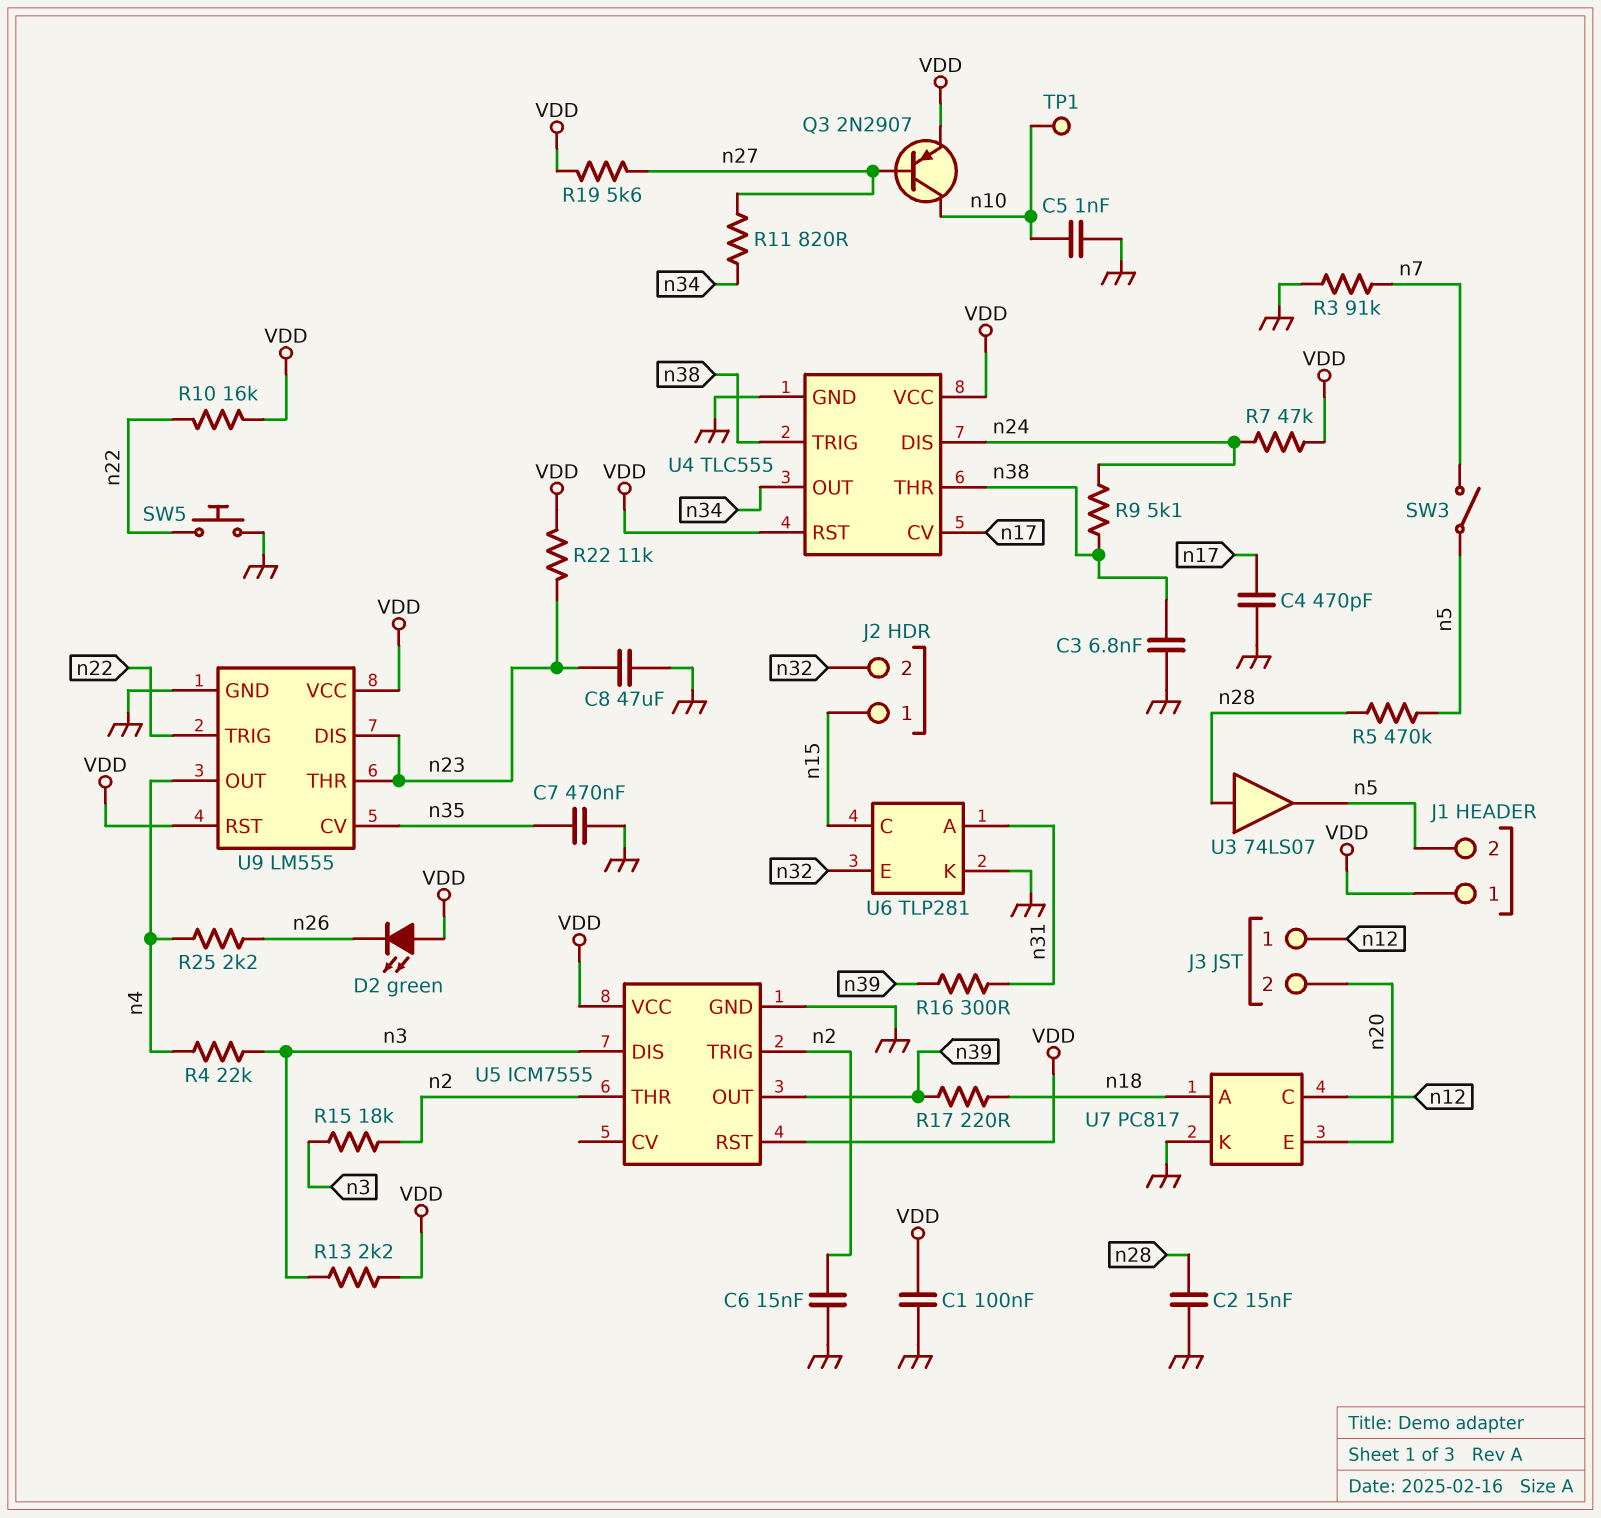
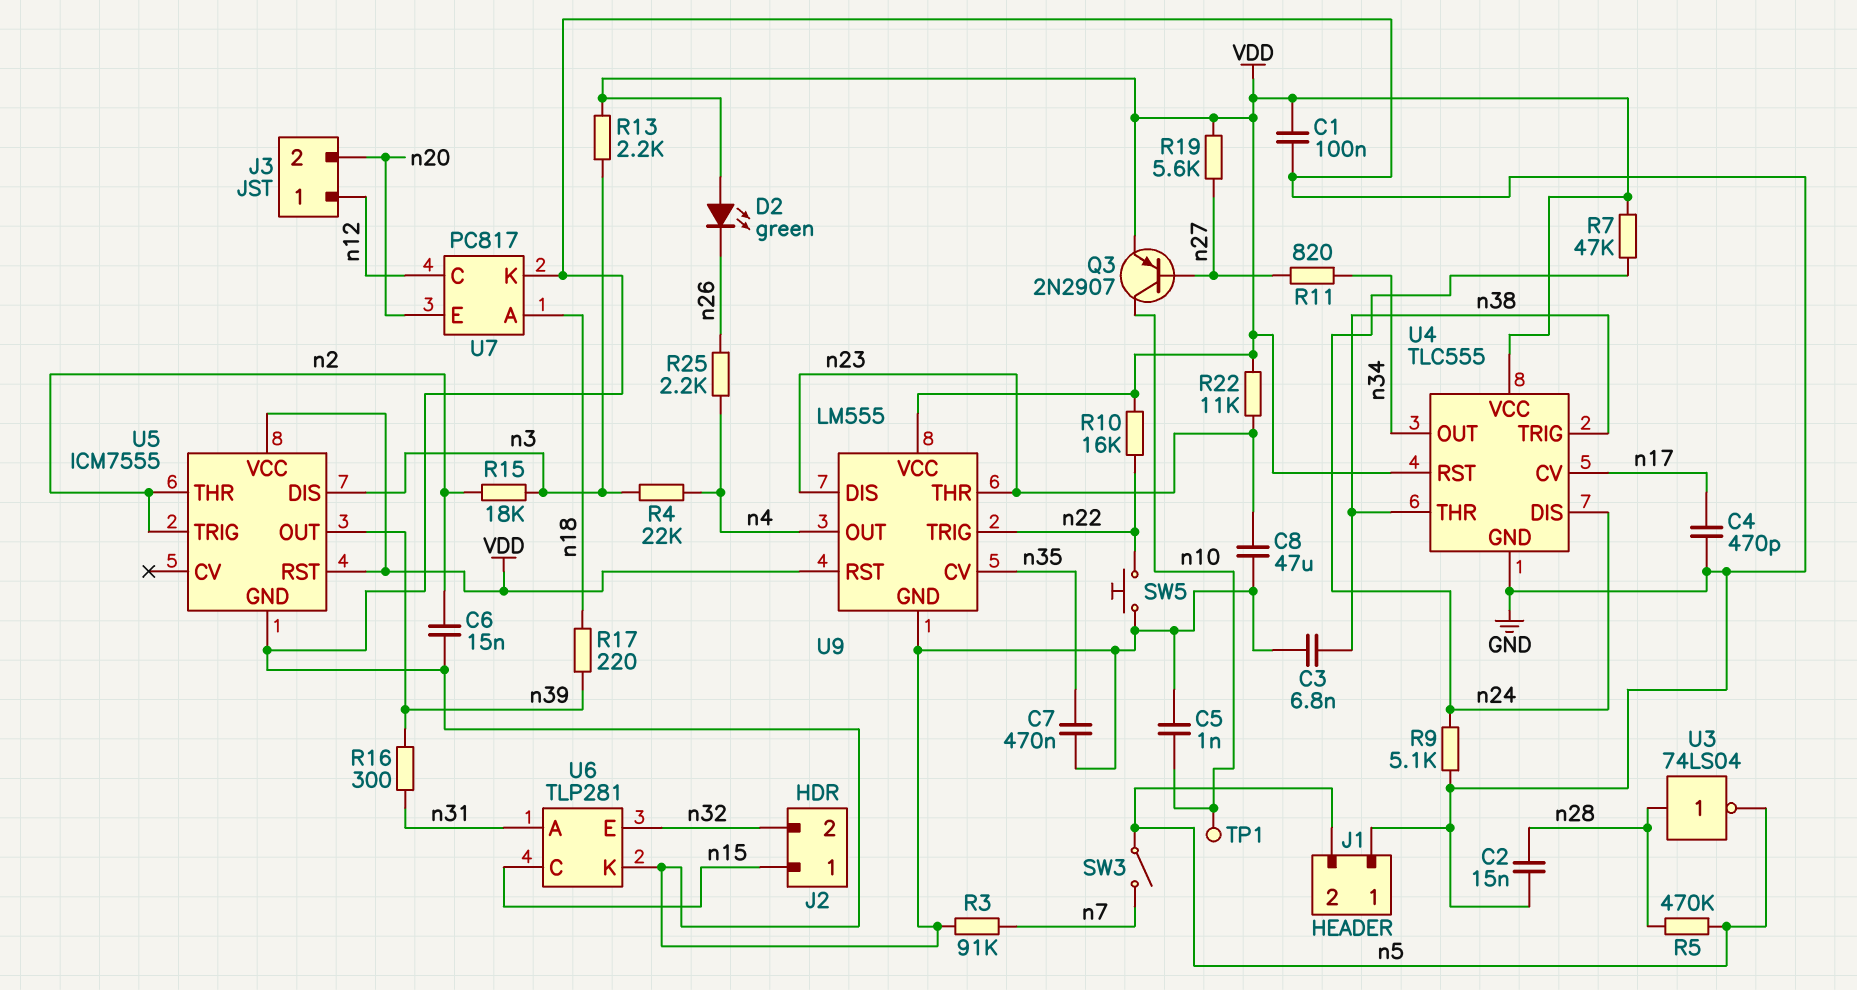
J1 pin 1: VDD -> GND
R9: 5.1k (n24, n38) -> 5.1k (GND, n24)
U3: buffer 74LS07 (in n28, out n5) -> NOT 74LS04 (in n28, out n5)

